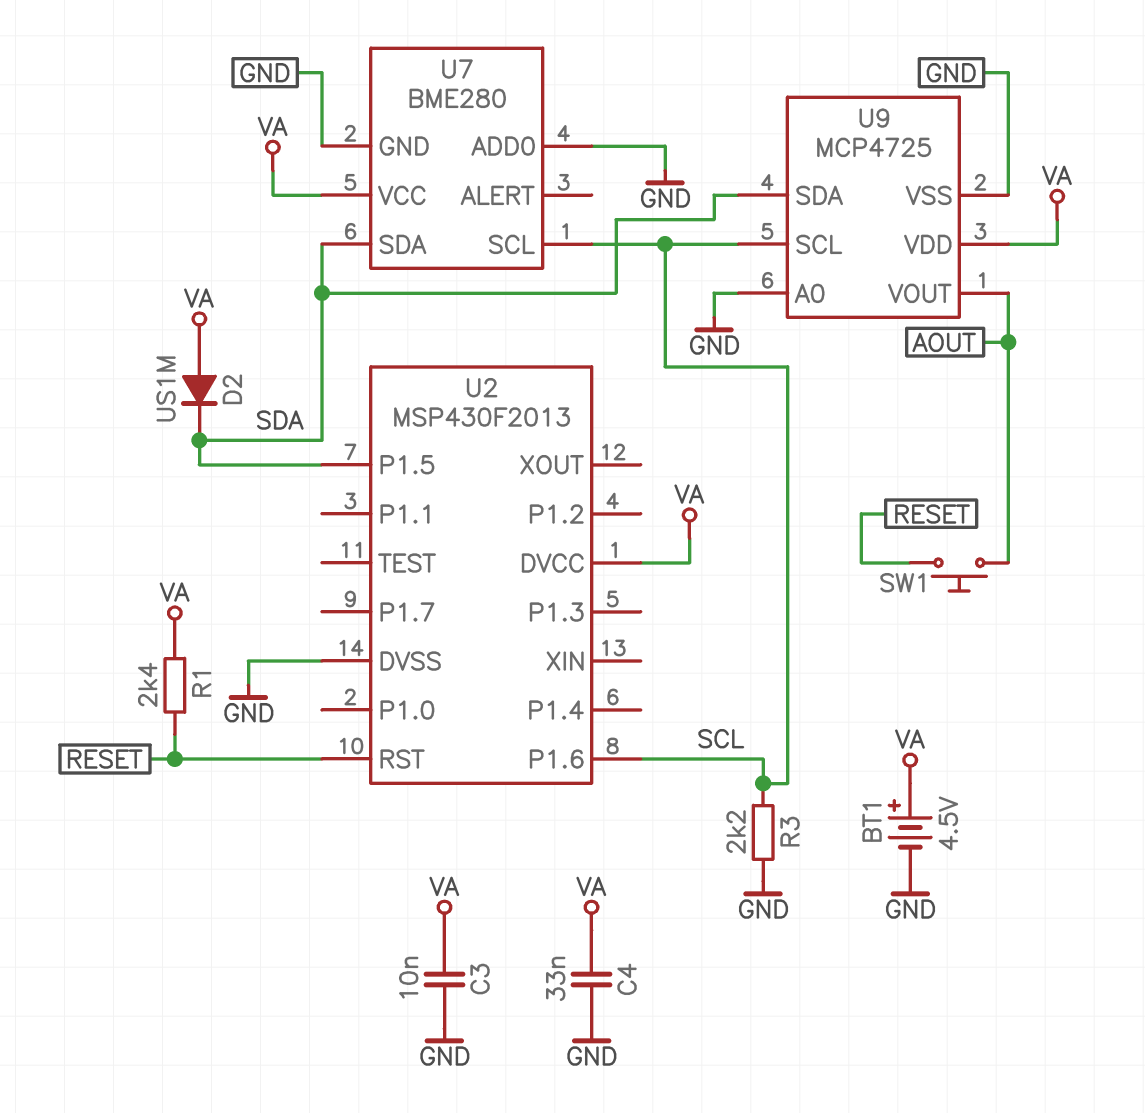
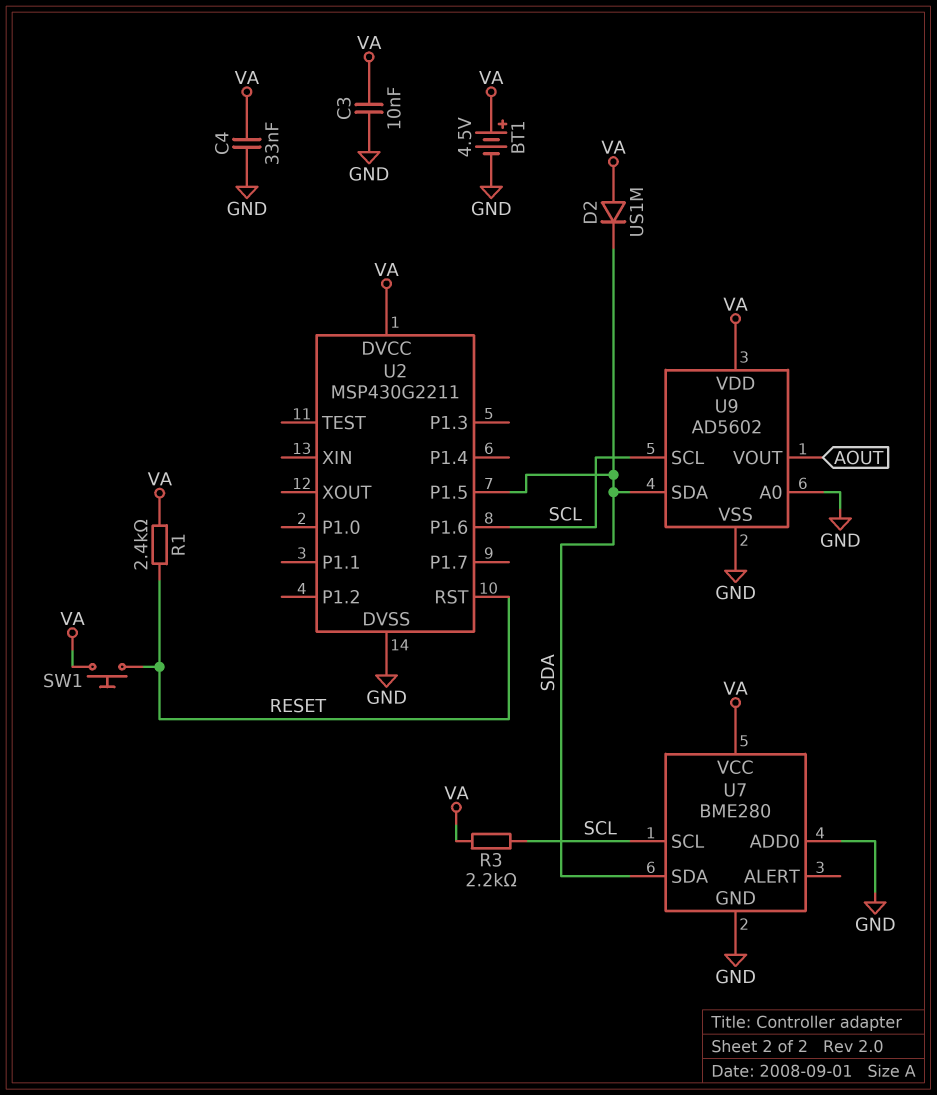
R3: 2.2k (GND, SCL) -> 2.2k (SCL, VA)
SW1: button (AOUT, RESET) -> button (RESET, VA)
U2: MSP430F2013 -> MSP430G2211
U9: MCP4725 -> AD5602

